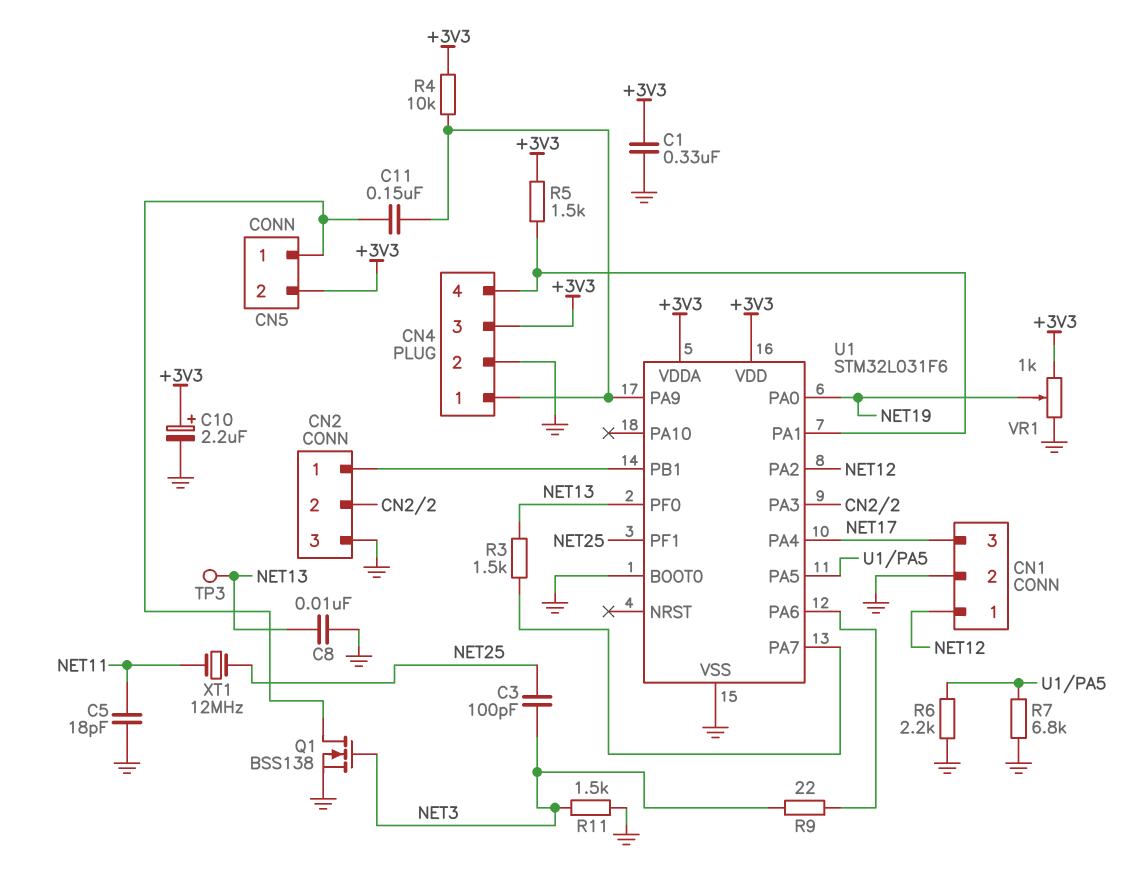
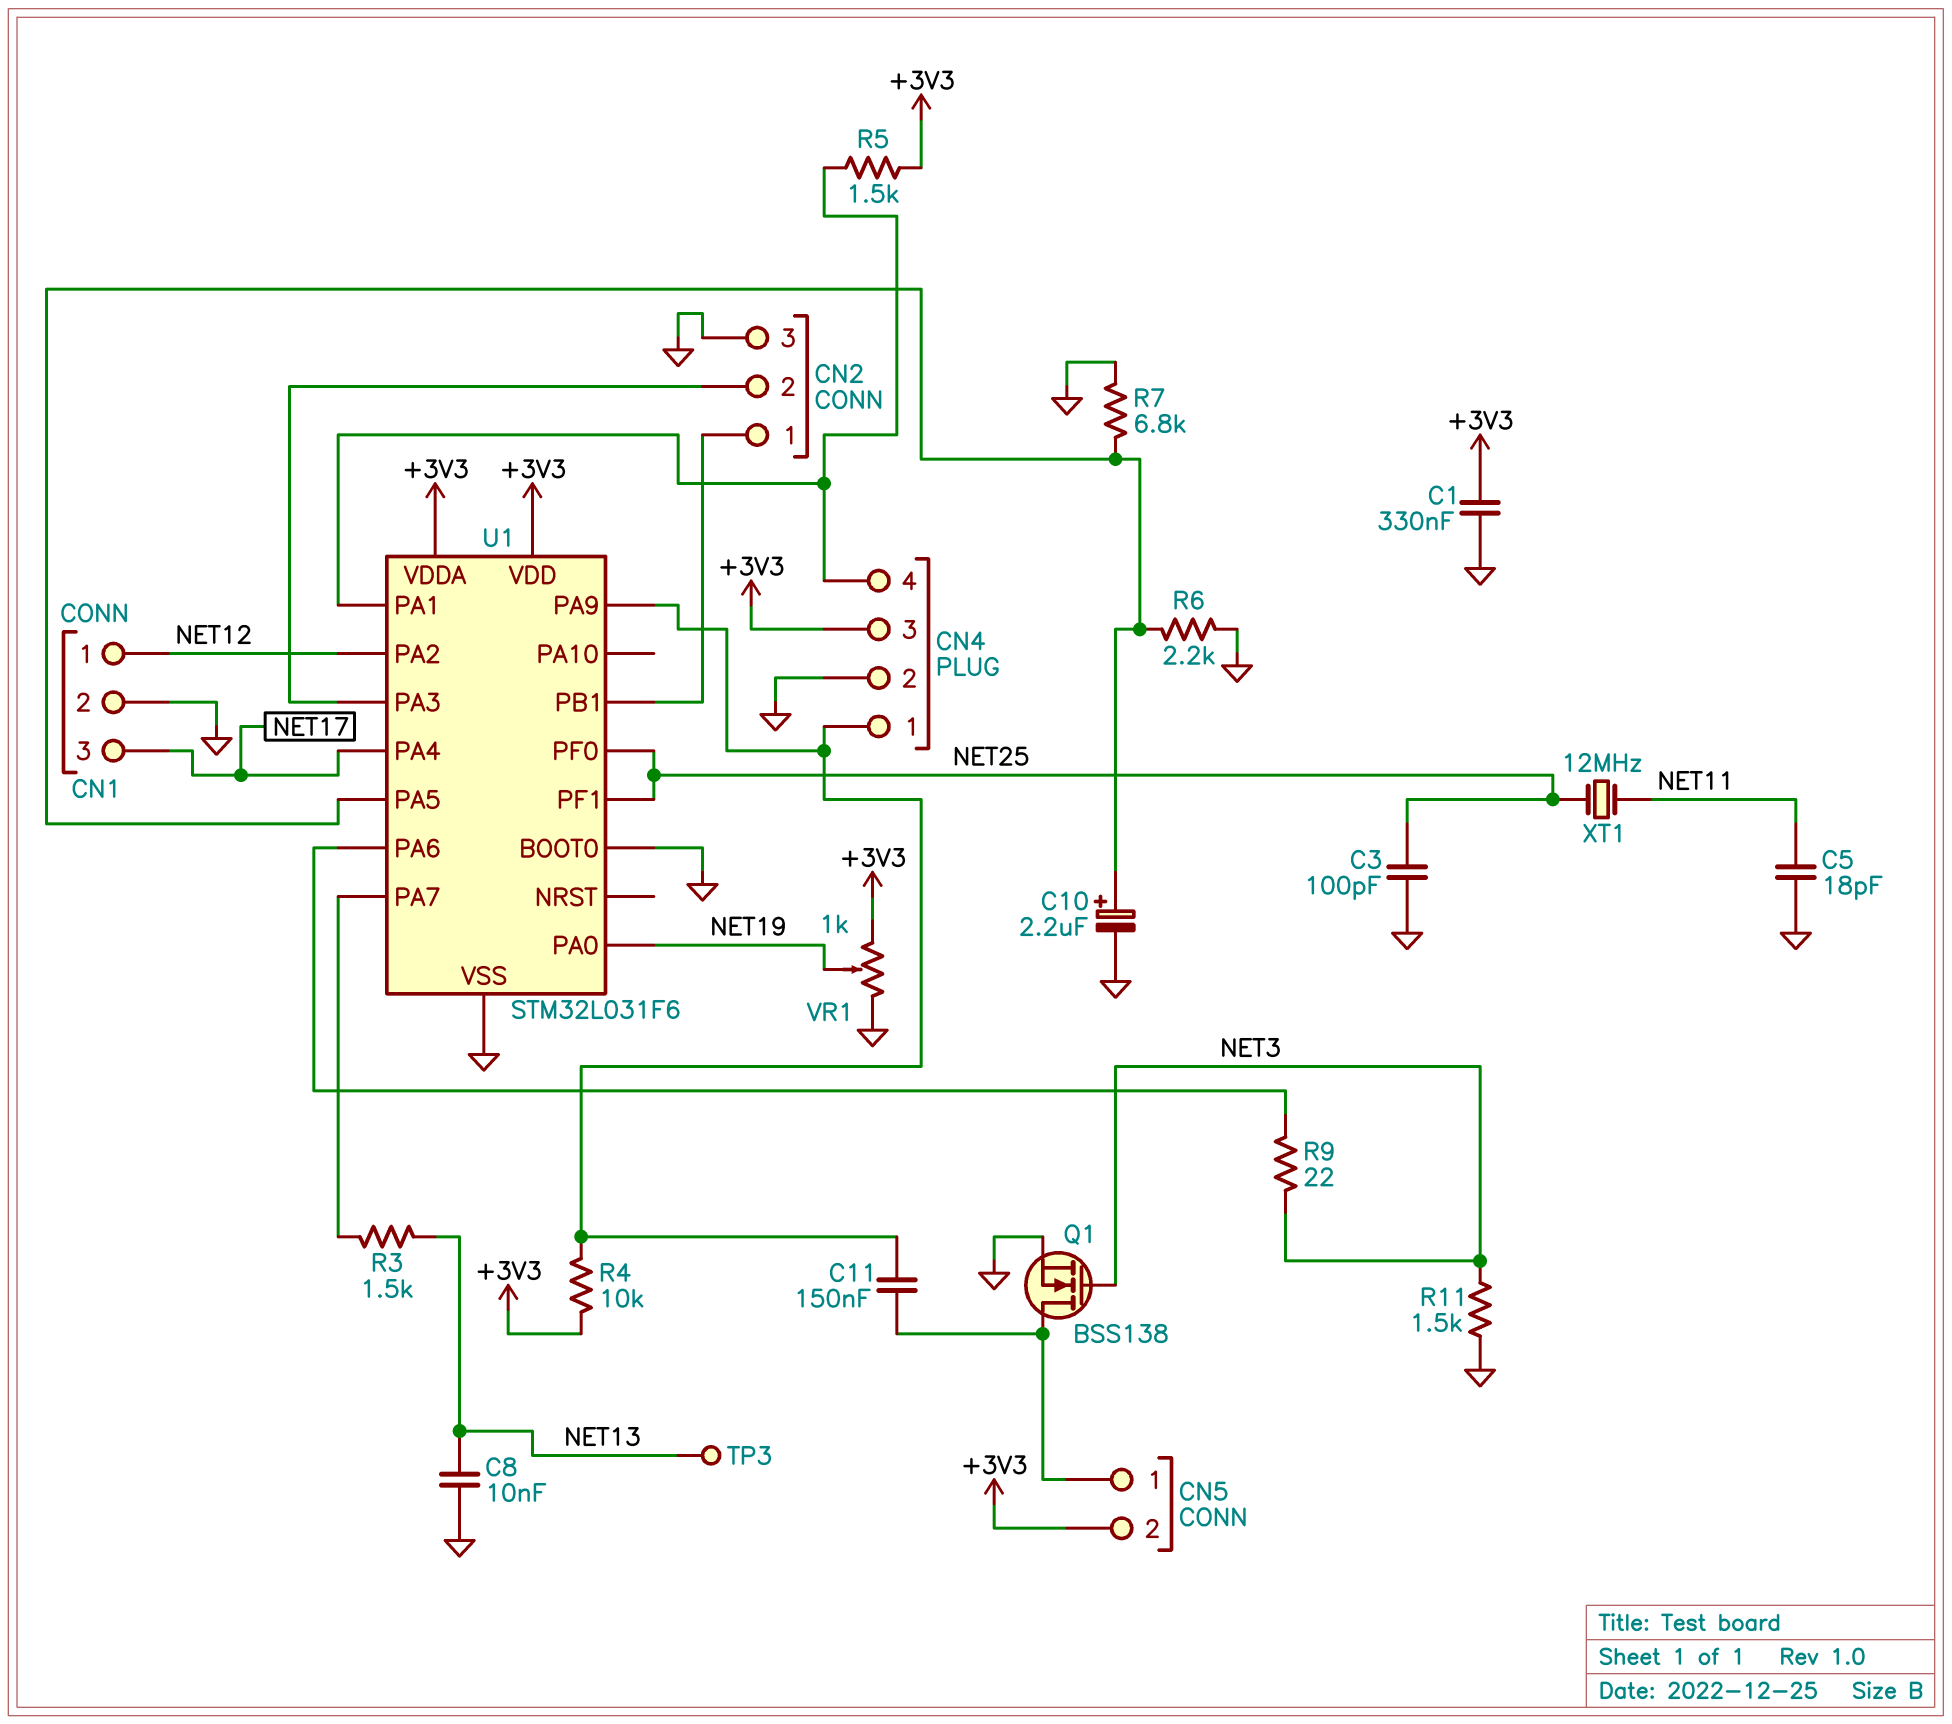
C3: 100pF (NET3, NET25) -> 100pF (GND, NET25)
C10: 2.2uF (plus +3V3, minus GND) -> 2.2uF (plus U1/PA5, minus GND)
U1 pin PF0: NET13 -> NET25

